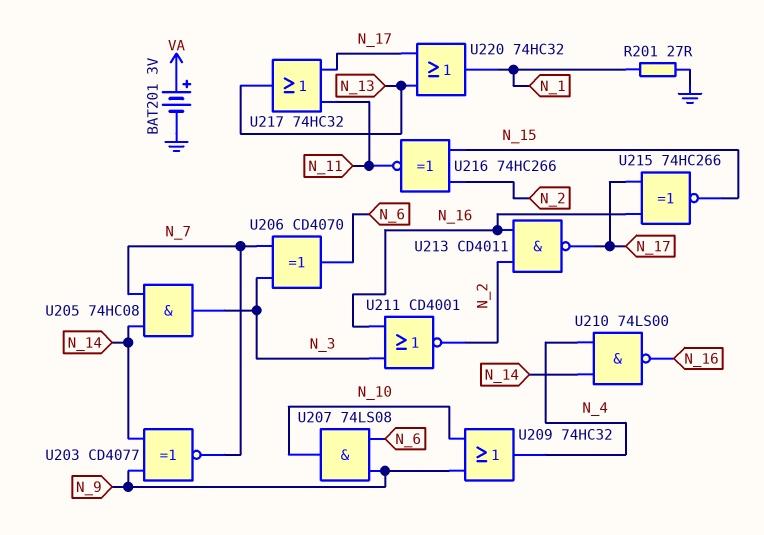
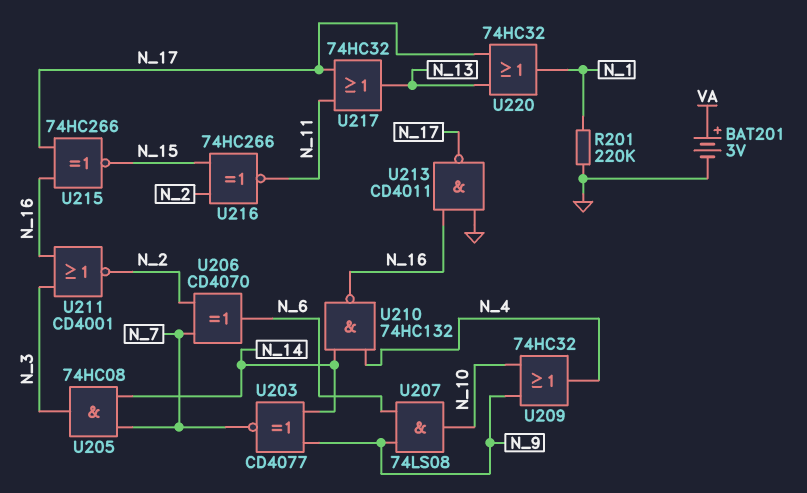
R201: 27 (GND, N_1) -> 220k (GND, N_1)
U206: XOR CD4070 (in N_3, in N_7, out N_6) -> XOR CD4070 (in N_2, in N_7, out N_6)
U210: NAND 74LS00 (in N_4, in N_14, out N_16) -> NAND 74HC132 (in N_4, in N_14, out N_16)
U213: NAND CD4011 (in N_2, in N_16, out N_17) -> NAND CD4011 (in GND, in N_16, out N_17)

